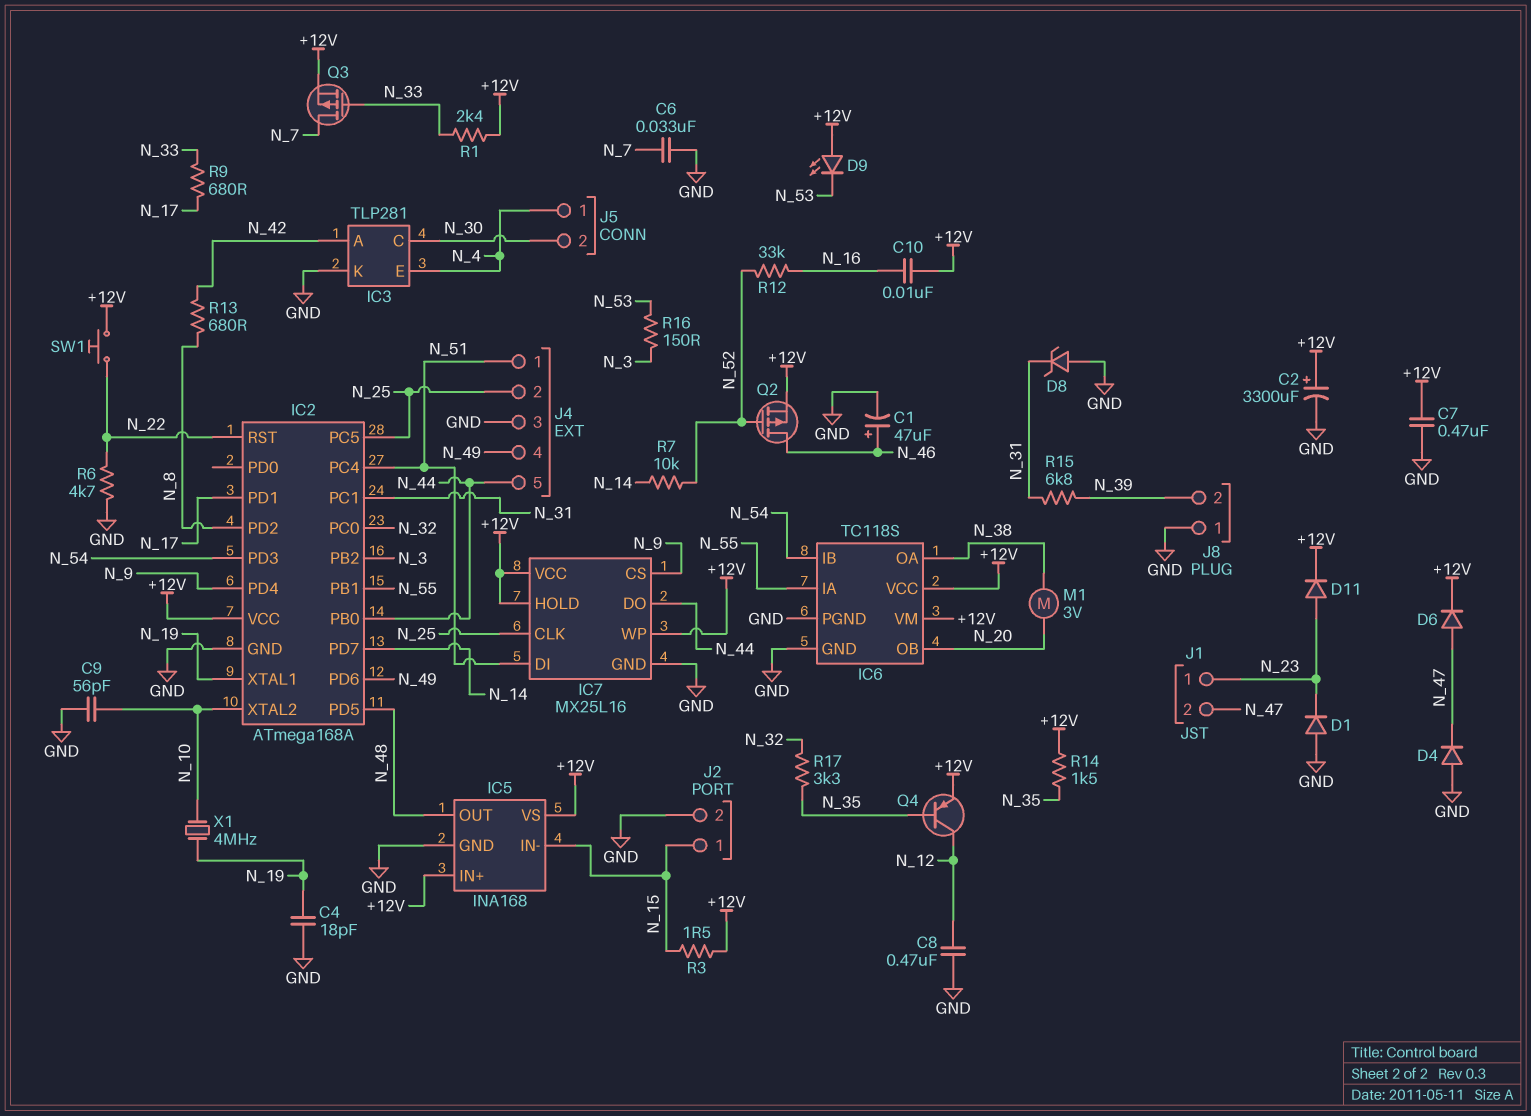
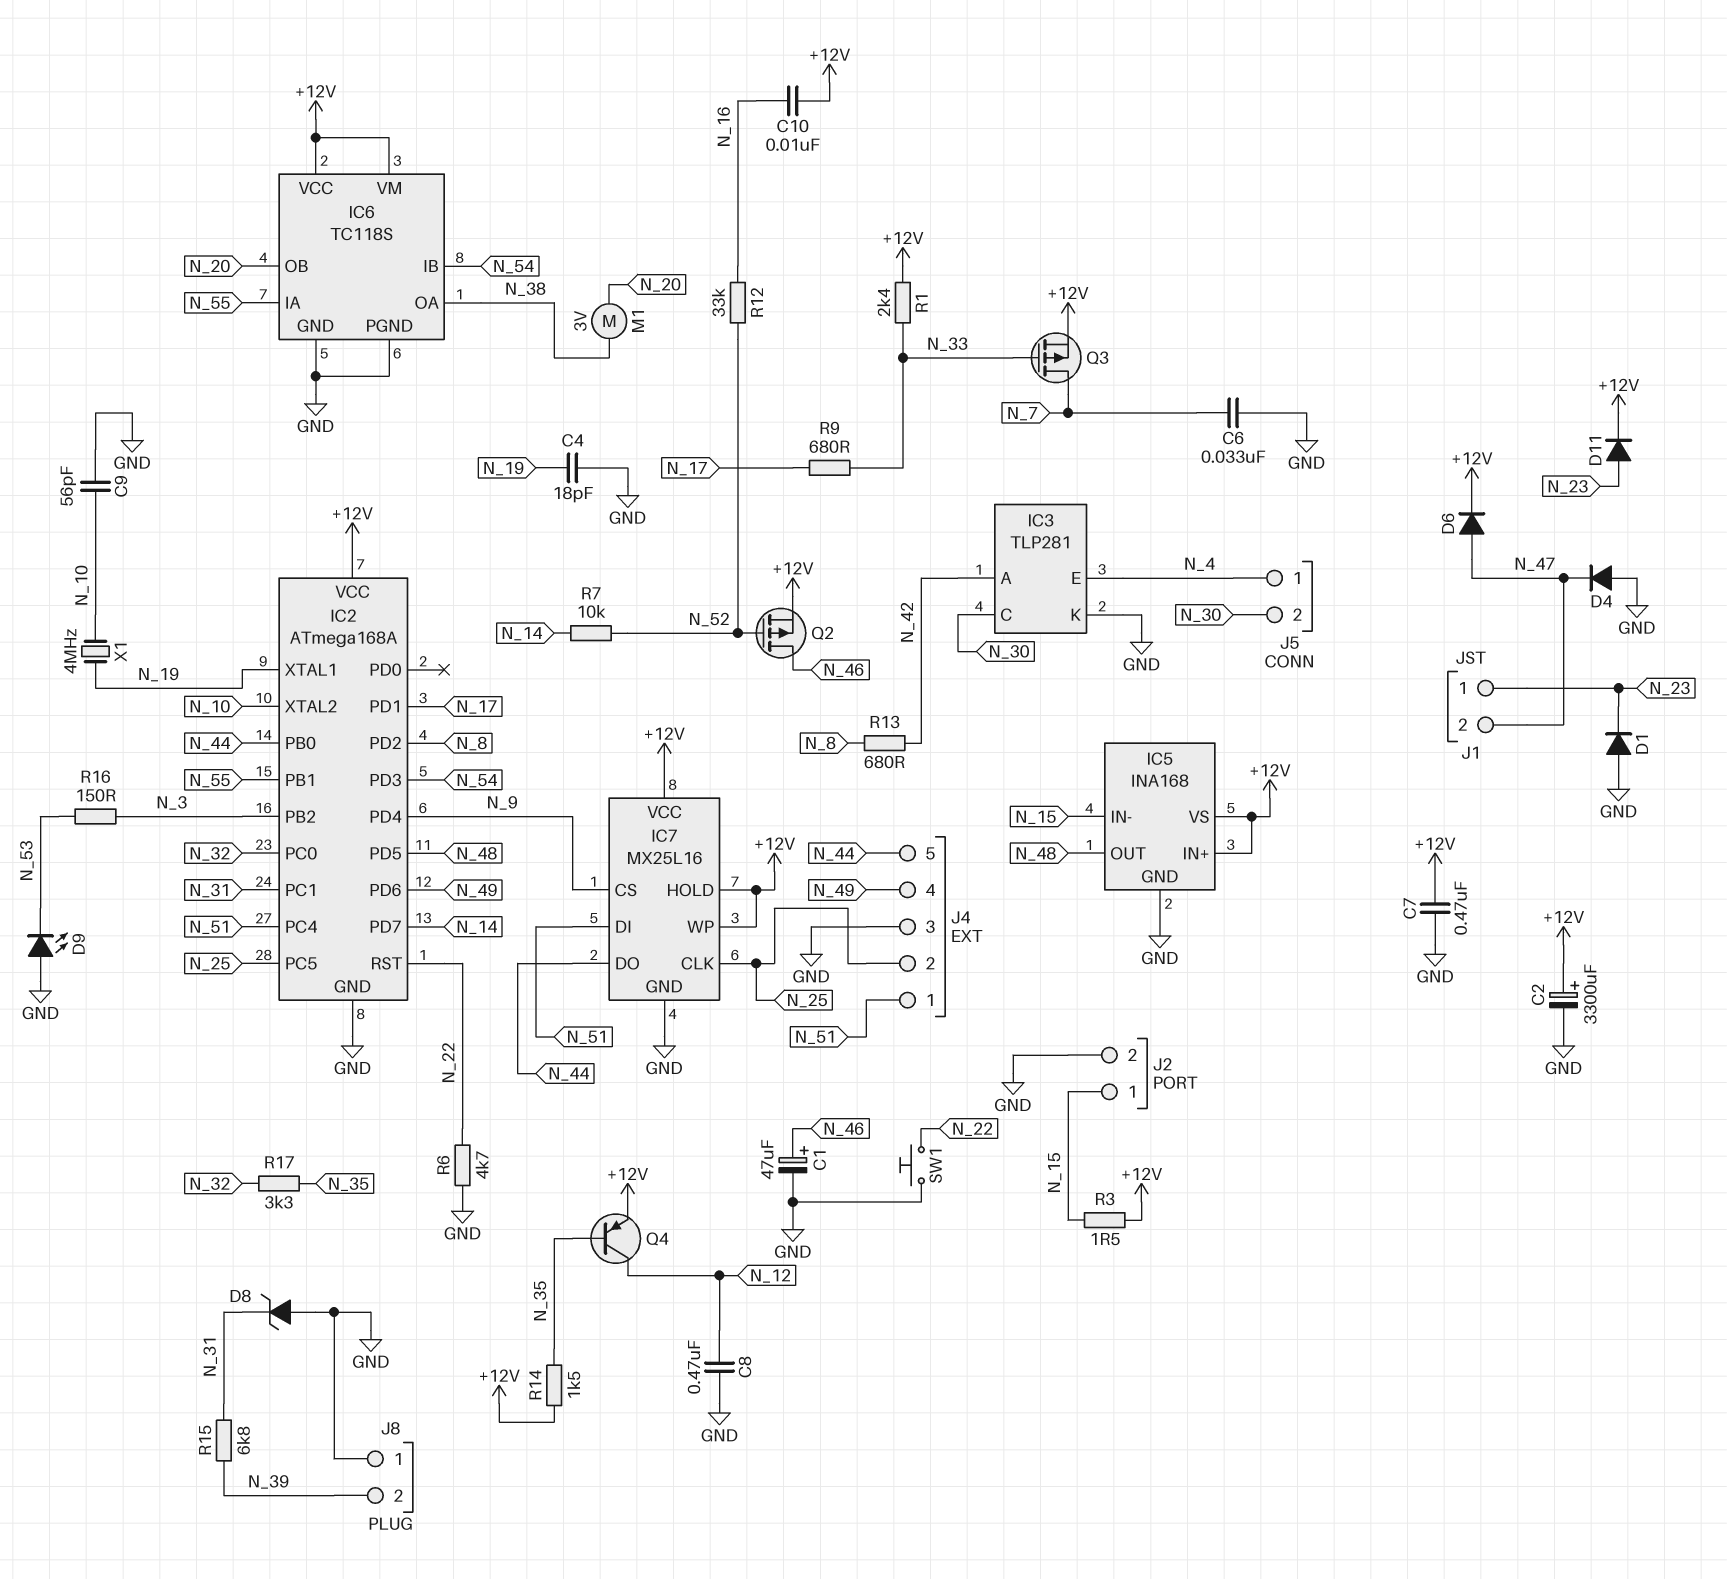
D9: LED (A +12V, K N_53) -> LED (A GND, K N_53)
SW1: button (+12V, N_22) -> button (GND, N_22)

